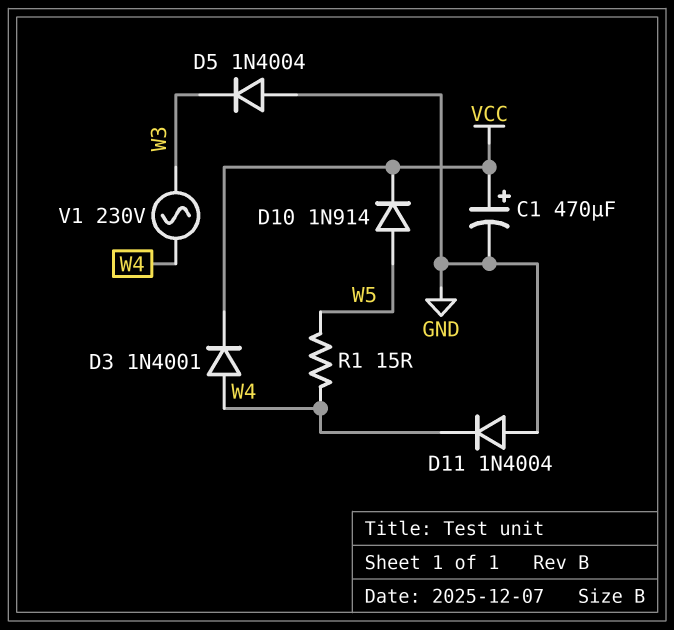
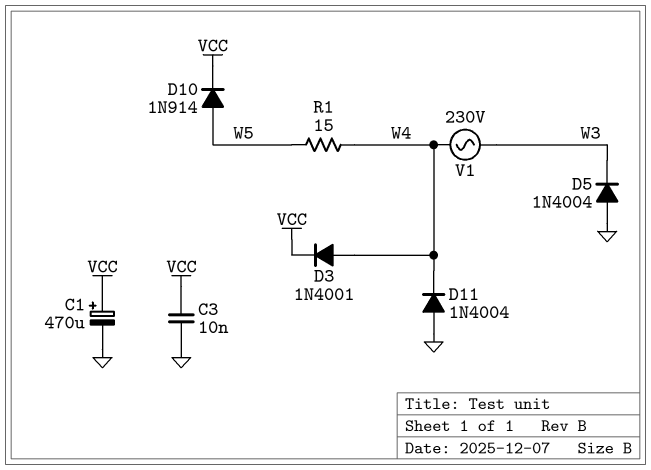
C3: none -> 10nF (GND, VCC)

